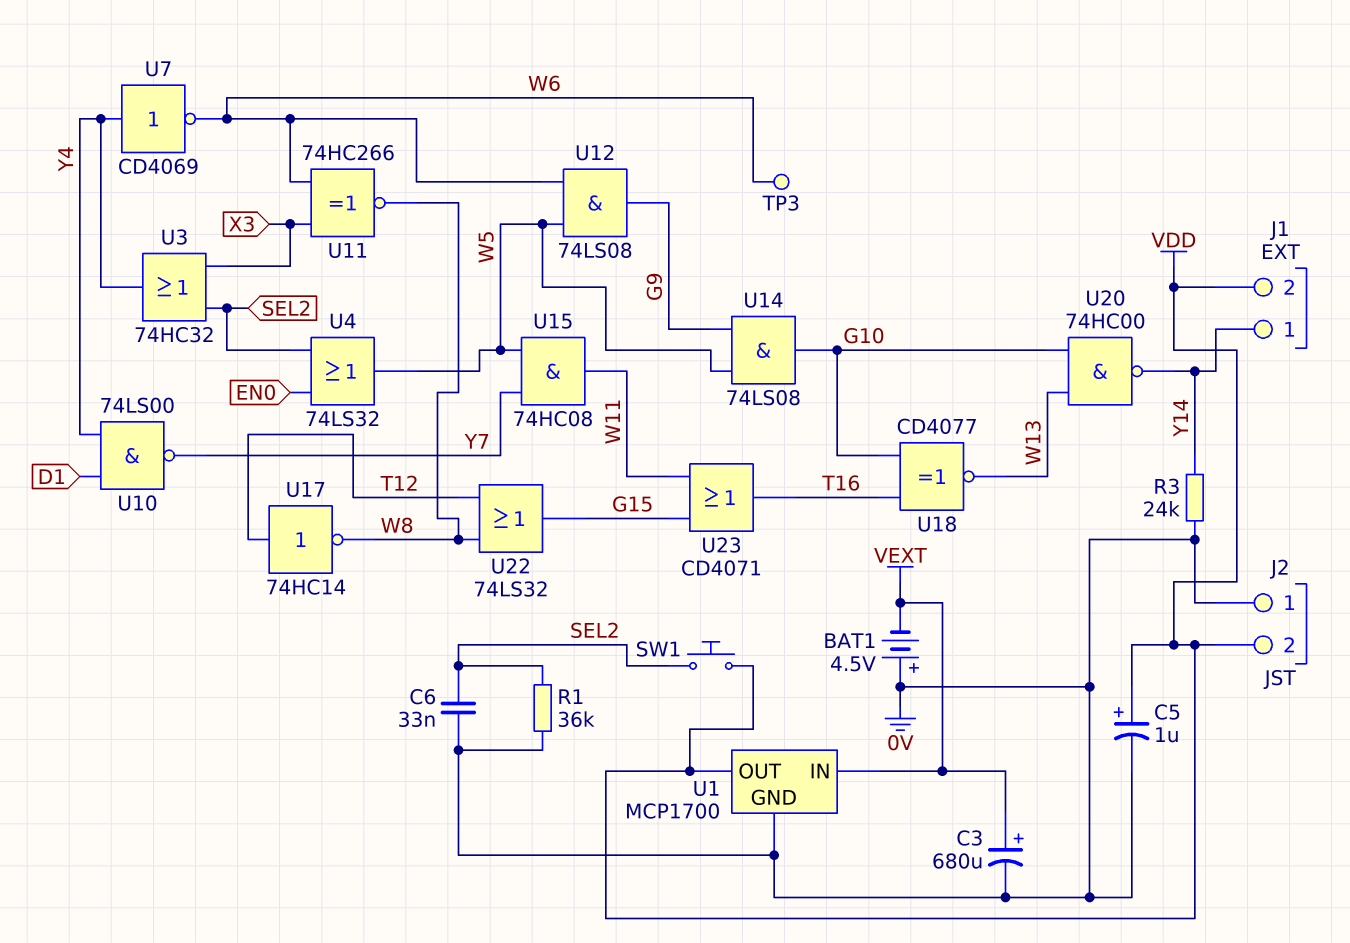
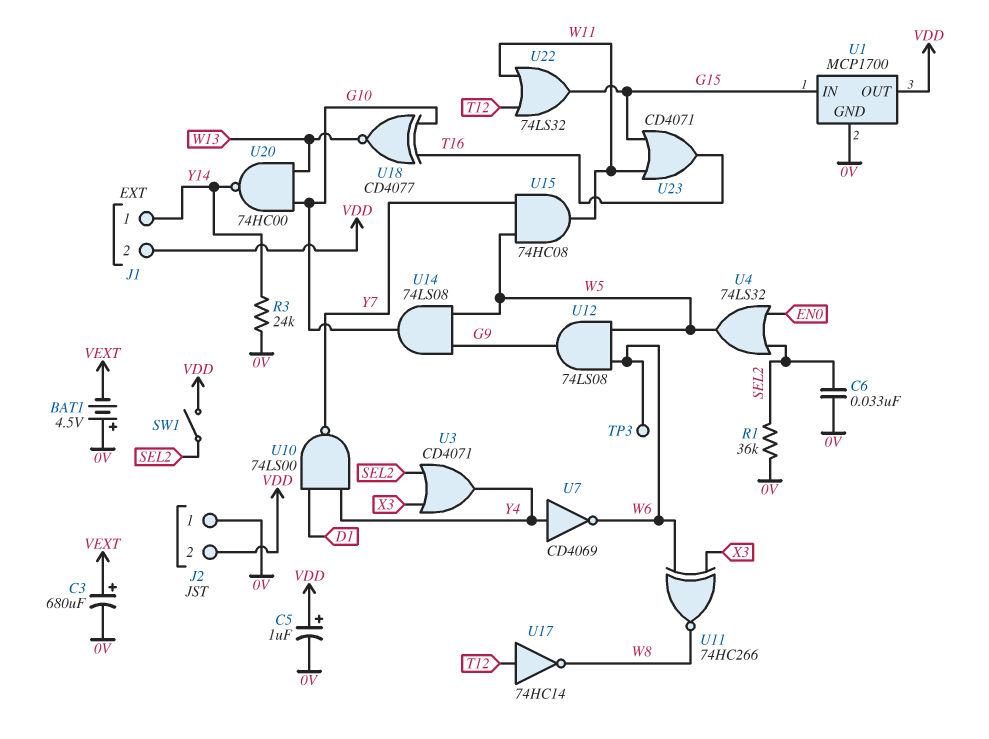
SW1: button (SEL2, VDD) -> switch (SEL2, VDD)
U1 pin IN: VEXT -> G15
U3: OR 74HC32 (in SEL2, in X3, out Y4) -> OR CD4071 (in SEL2, in X3, out Y4)
U22: OR 74LS32 (in T12, in W8, out G15) -> OR 74LS32 (in T12, in W11, out G15)

